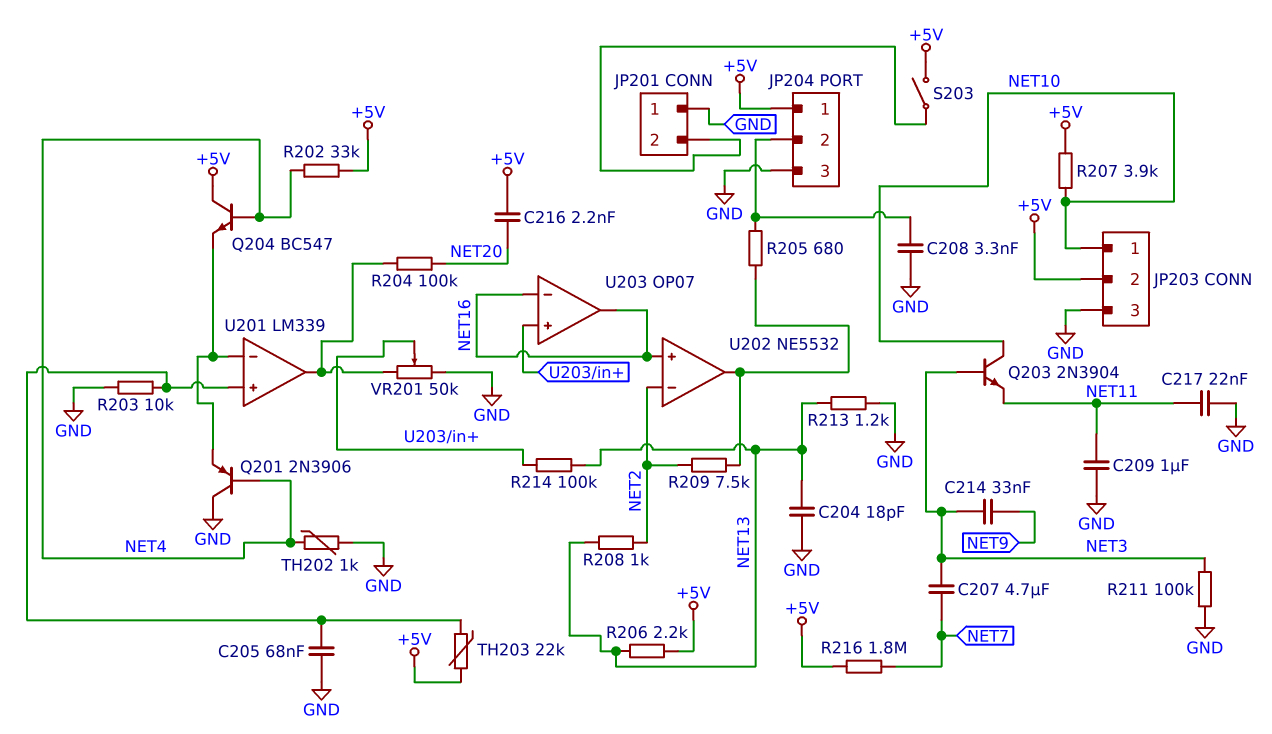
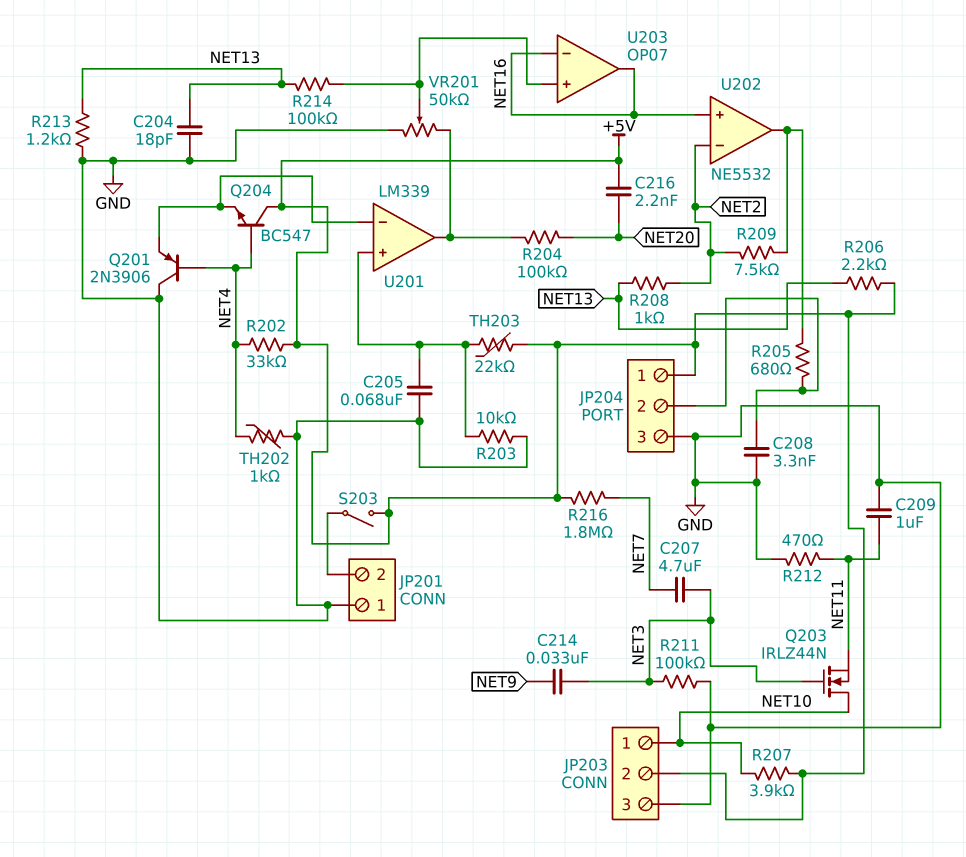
C217: 22nF (GND, NET11) -> none
Q203: NPN 2N3904 (B NET3, C NET10, E NET11) -> NMOS IRLZ44N (G NET3, D NET10, S NET11)
R212: none -> 470 (GND, NET11)

